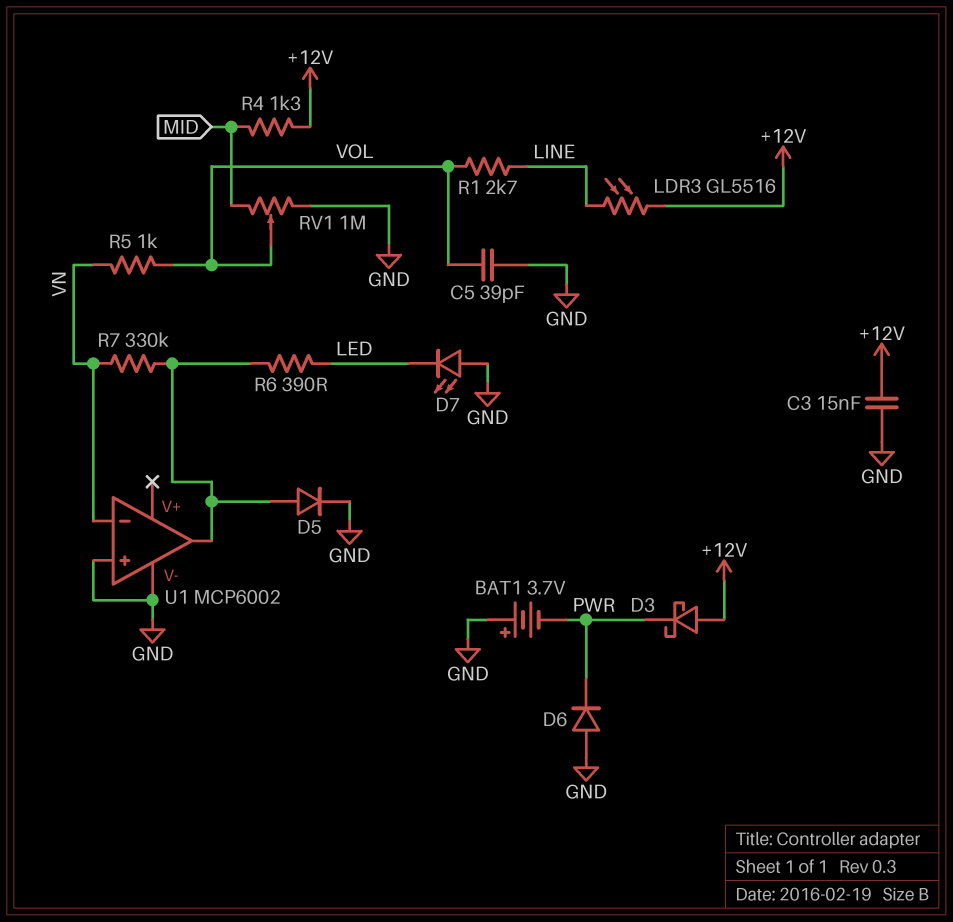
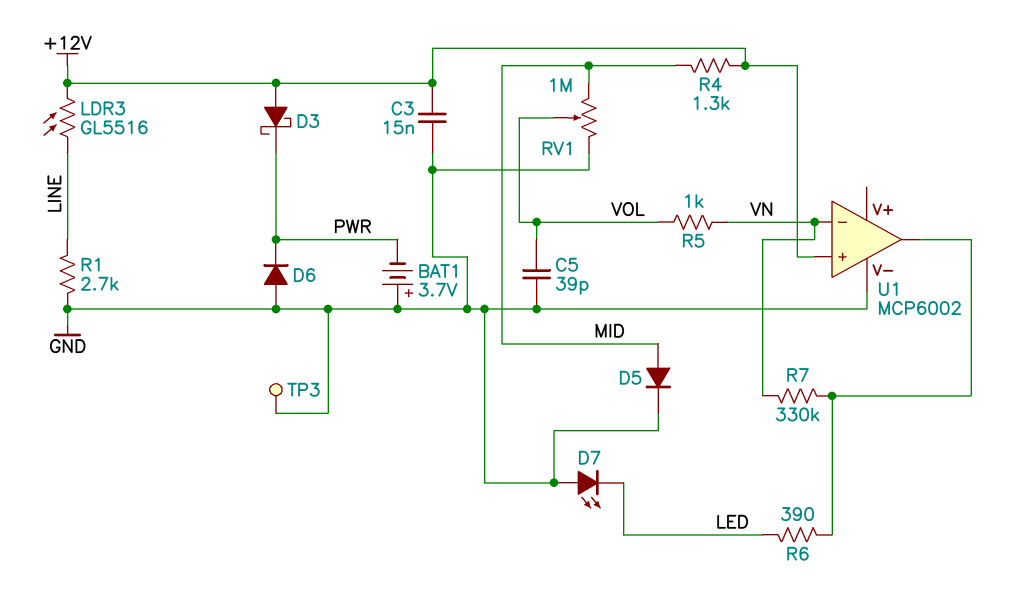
D5: diode (A U1/out, K GND) -> diode (A MID, K GND)
R1: 2.7k (LINE, VOL) -> 2.7k (GND, LINE)
TP3: none -> test point (GND)
U1 pin in+: GND -> +12V

